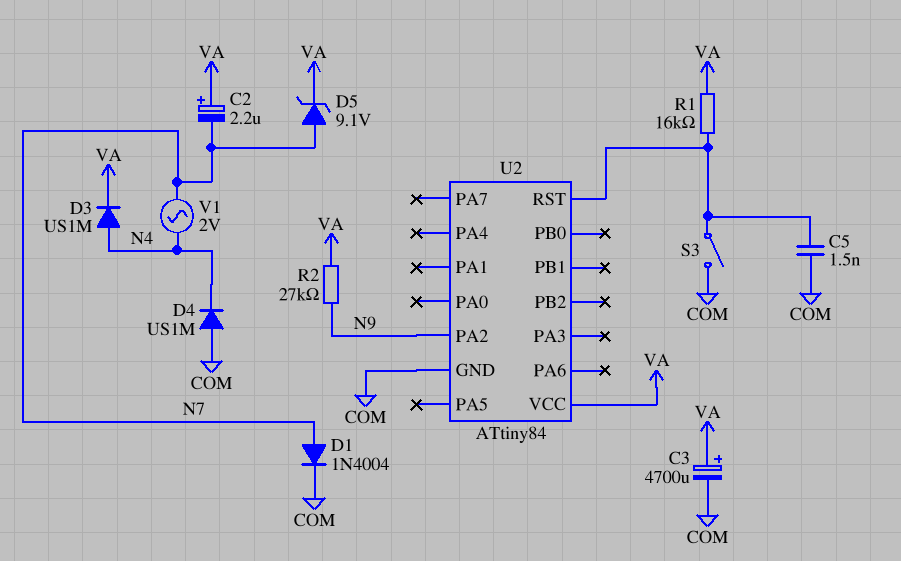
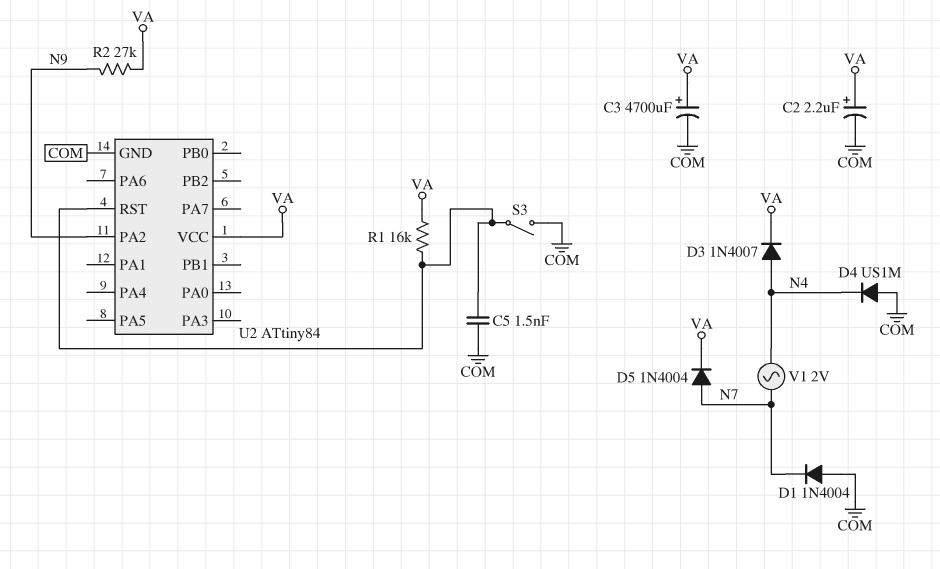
C2: 2.2uF (plus VA, minus N7) -> 2.2uF (plus VA, minus COM)
D1: diode 1N4004 (A N7, K COM) -> diode 1N4004 (A COM, K N7)
D3: diode US1M (A N4, K VA) -> diode 1N4007 (A N4, K VA)
D5: zener 9.1V (A N7, K VA) -> diode 1N4004 (A N7, K VA)

